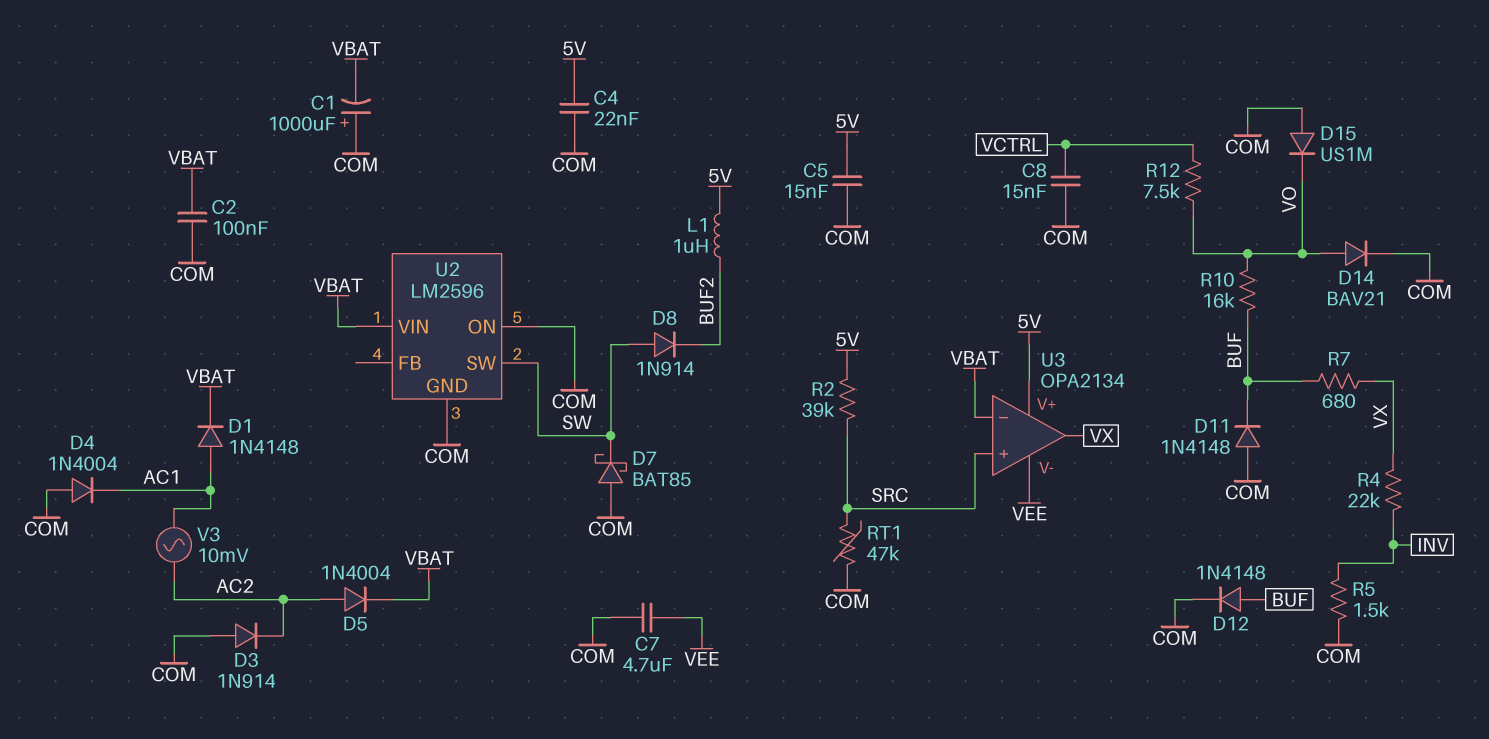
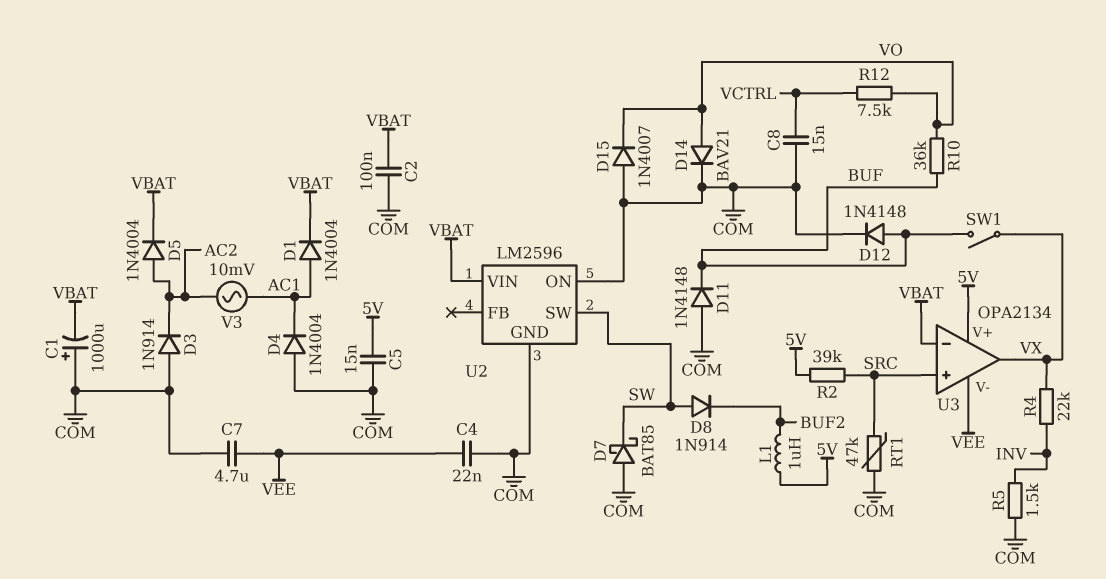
C4: 22nF (5V, COM) -> 22nF (COM, VEE)
D1: diode 1N4148 (A AC1, K VBAT) -> diode 1N4004 (A AC1, K VBAT)
D15: diode US1M (A COM, K VO) -> diode 1N4007 (A COM, K VO)
R7: 680 (BUF, VX) -> none
R10: 16k (BUF, VO) -> 36k (BUF, VO)
SW1: none -> switch (BUF, VX)

